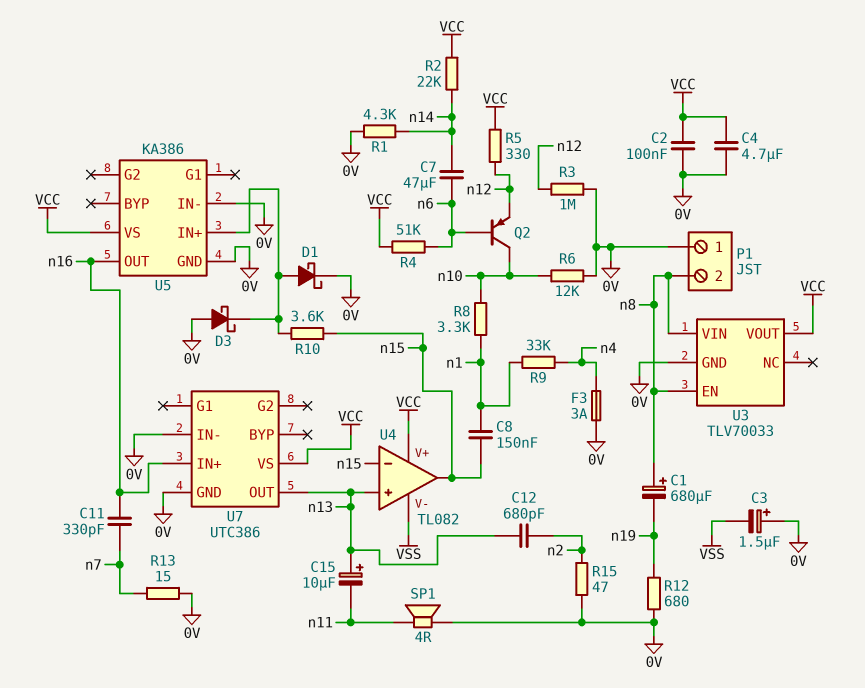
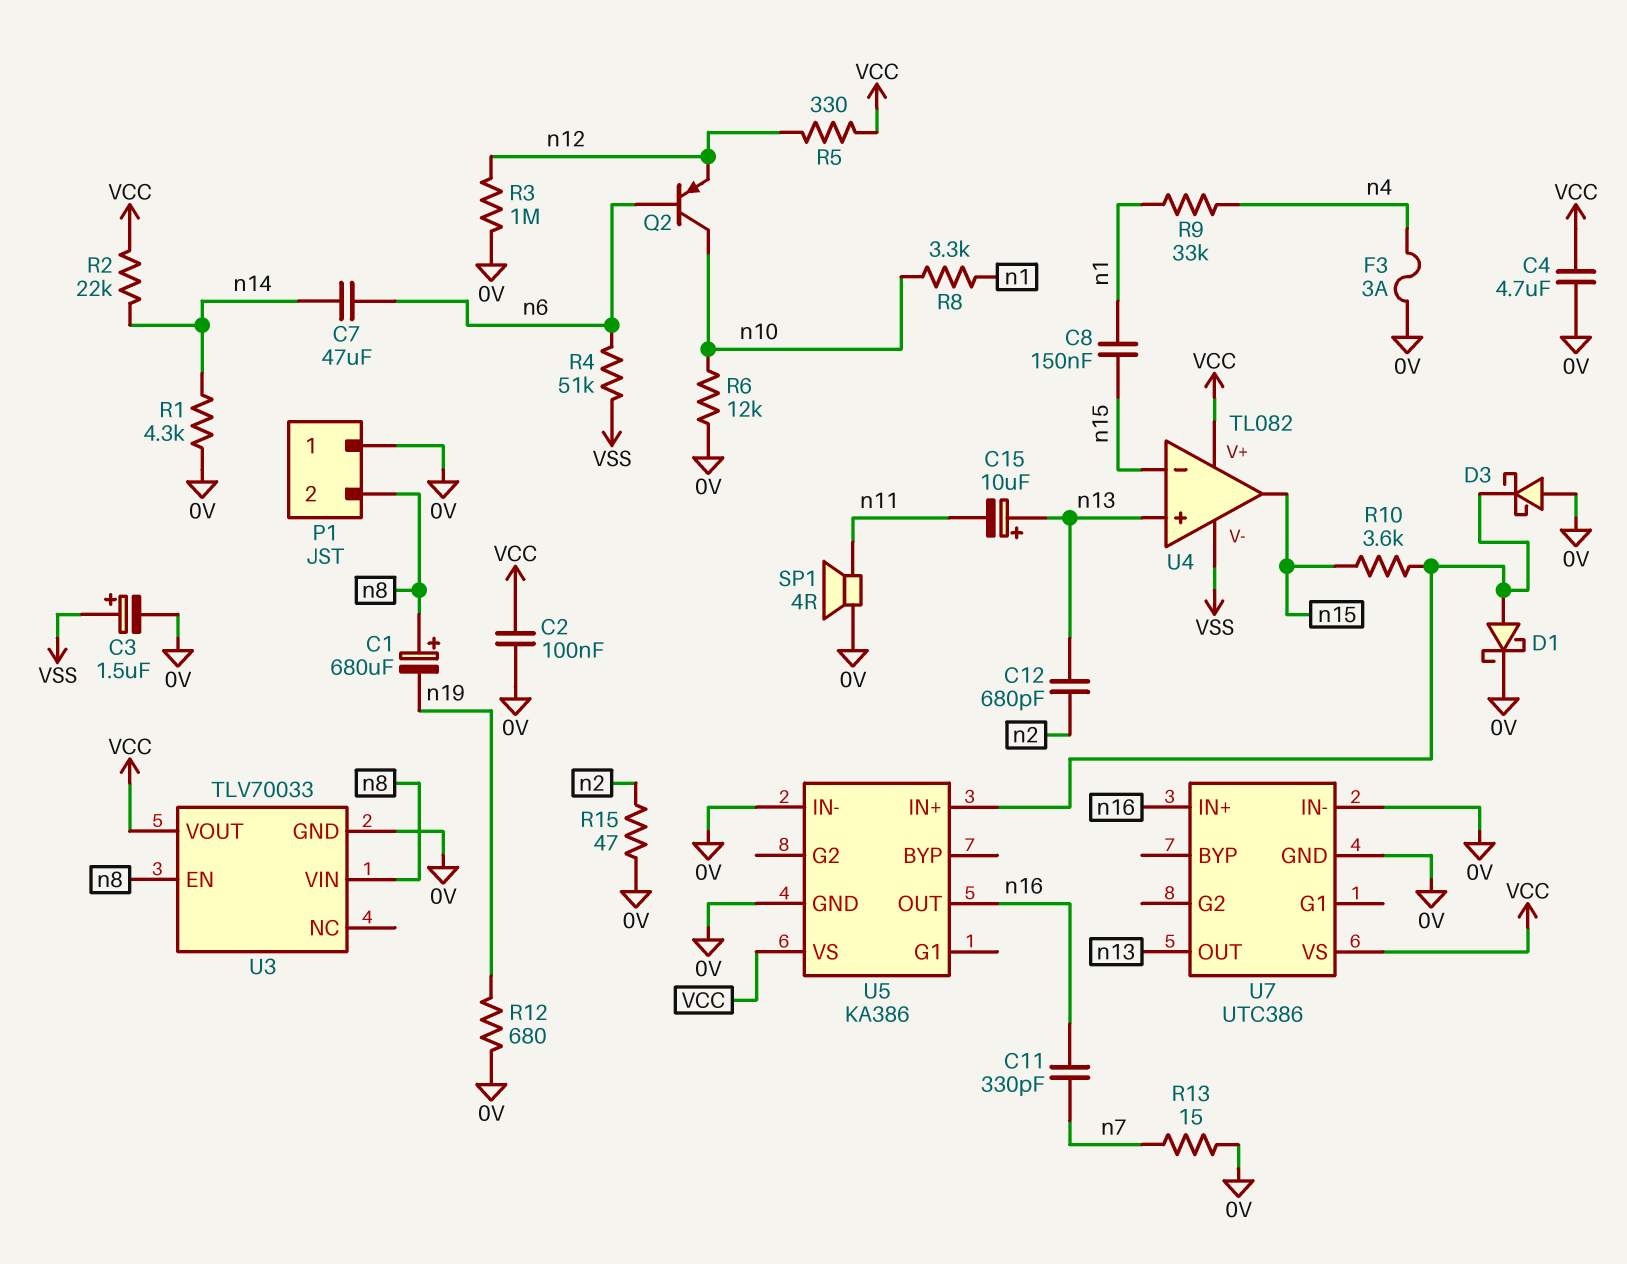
C3: 1.5uF (plus 0V, minus VSS) -> 1.5uF (plus VSS, minus 0V)
R4: 51k (VCC, n6) -> 51k (VSS, n6)

